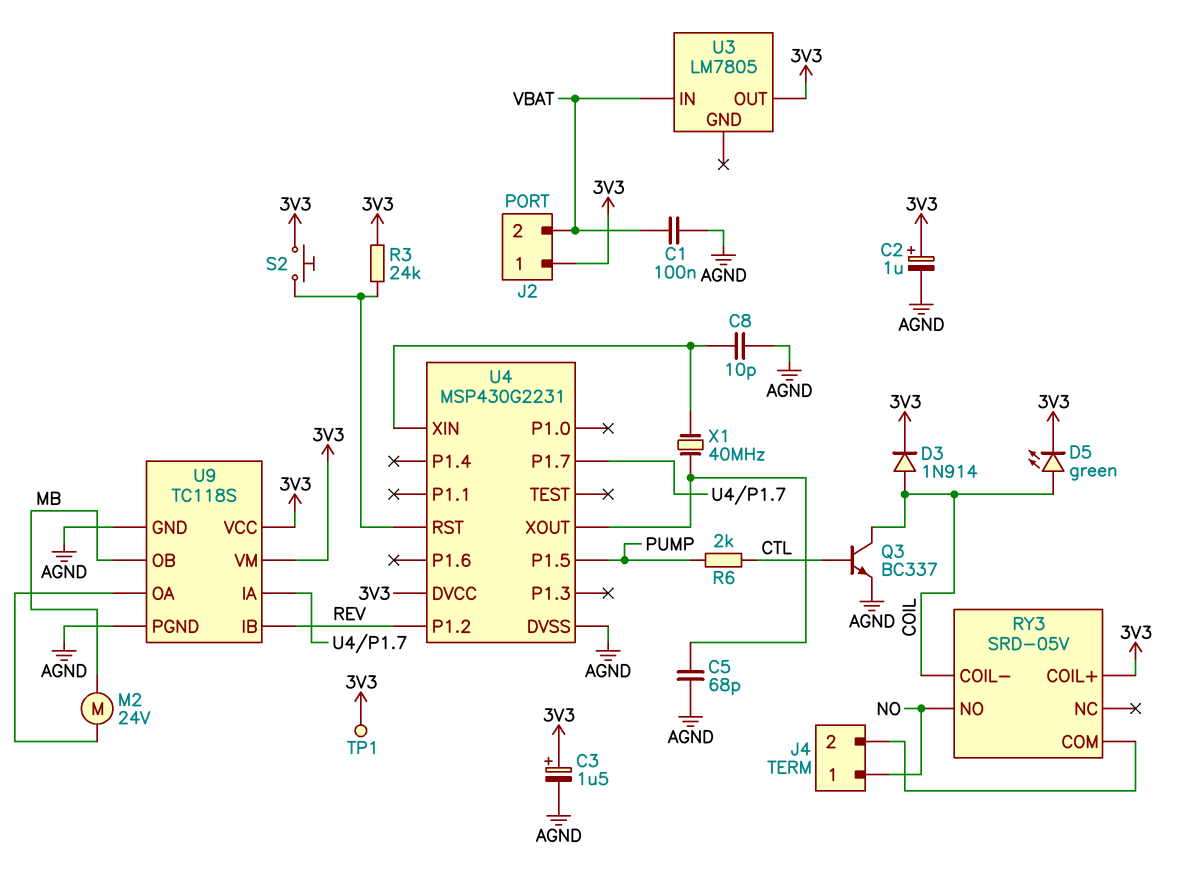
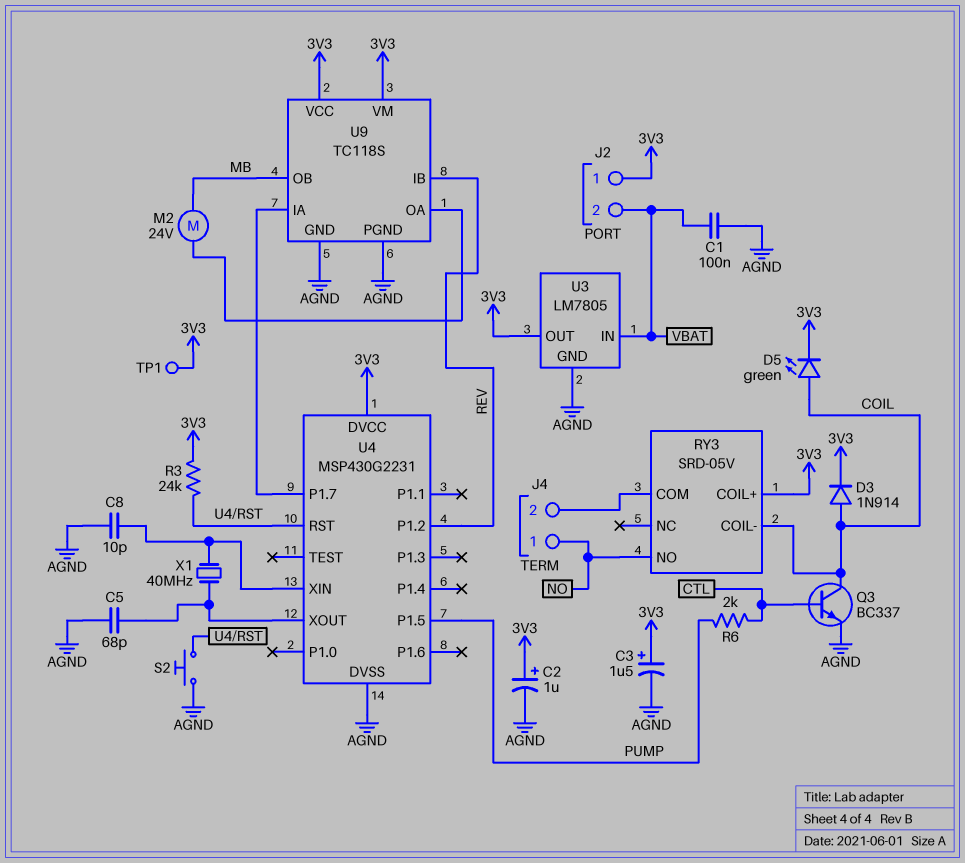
S2: button (3V3, U4/RST) -> button (AGND, U4/RST)
U3 pin GND: none -> AGND

